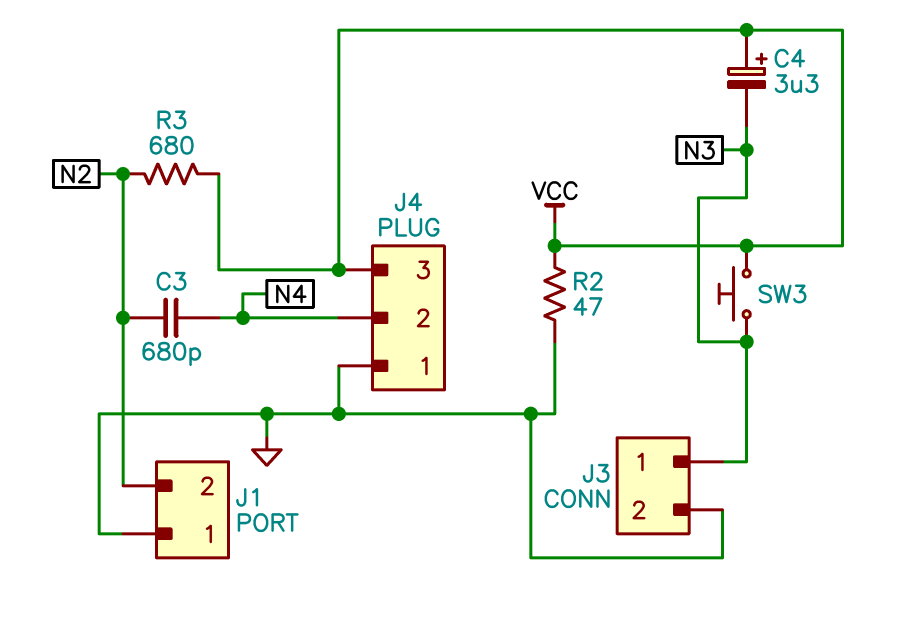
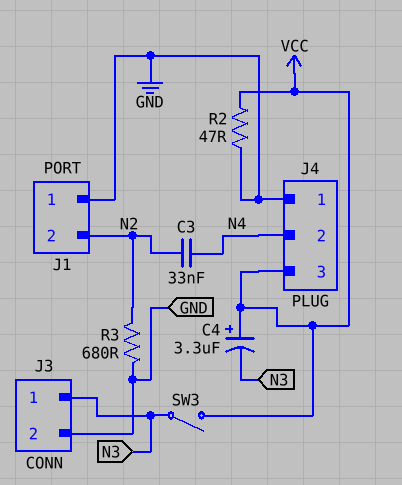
C3: 680pF (N2, N4) -> 33nF (N2, N4)
R3: 680 (N2, VCC) -> 680 (GND, N2)
SW3: button (N3, VCC) -> switch (N3, VCC)

